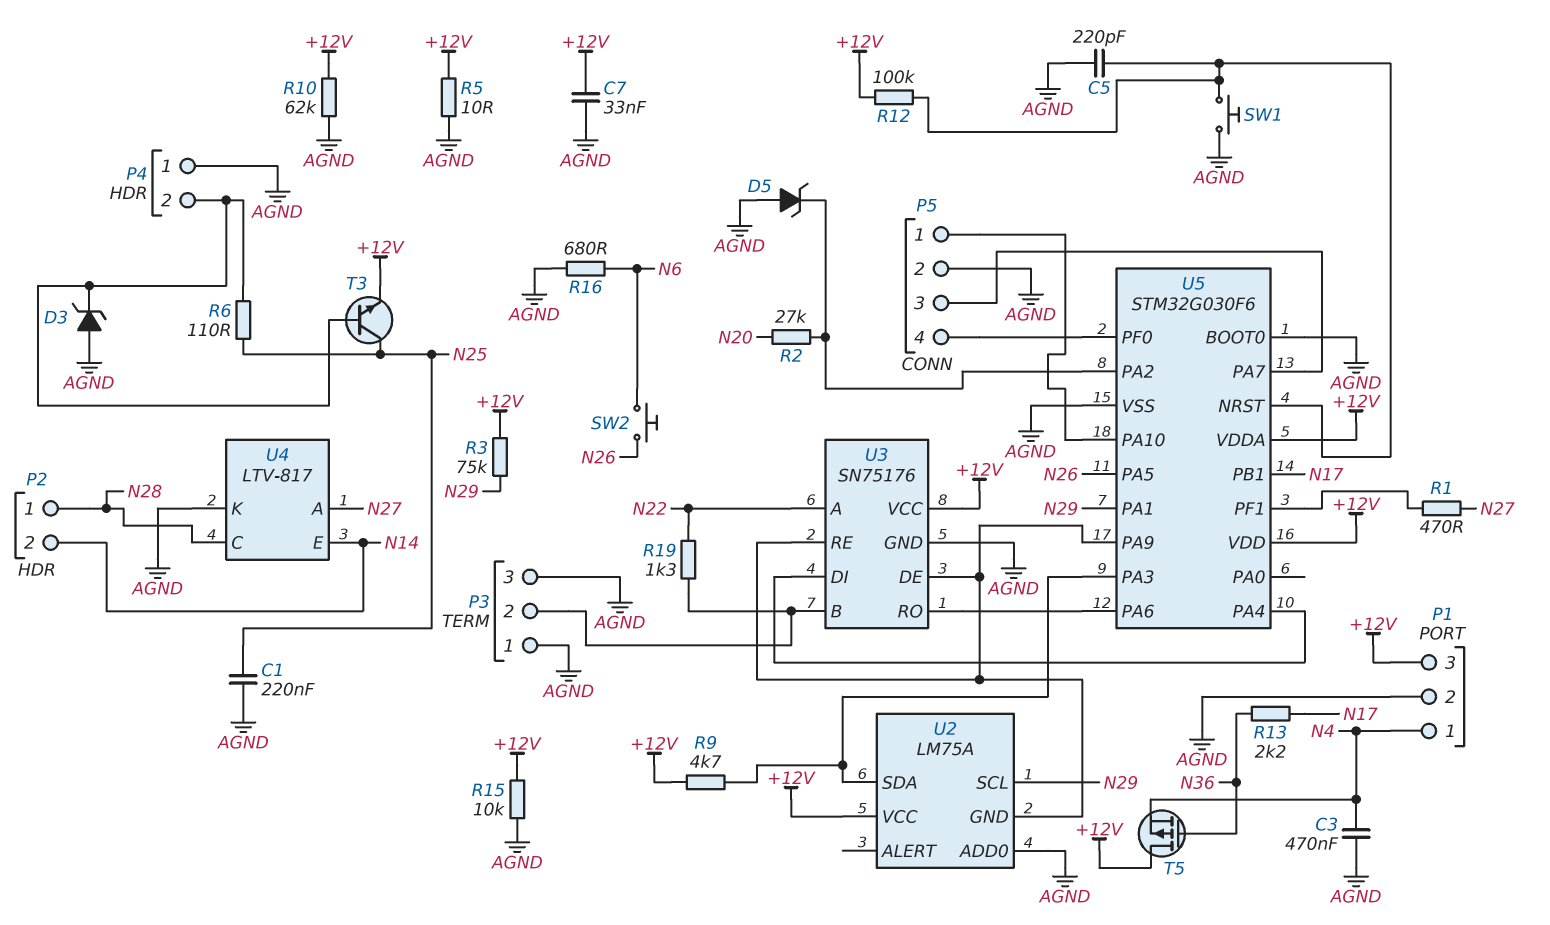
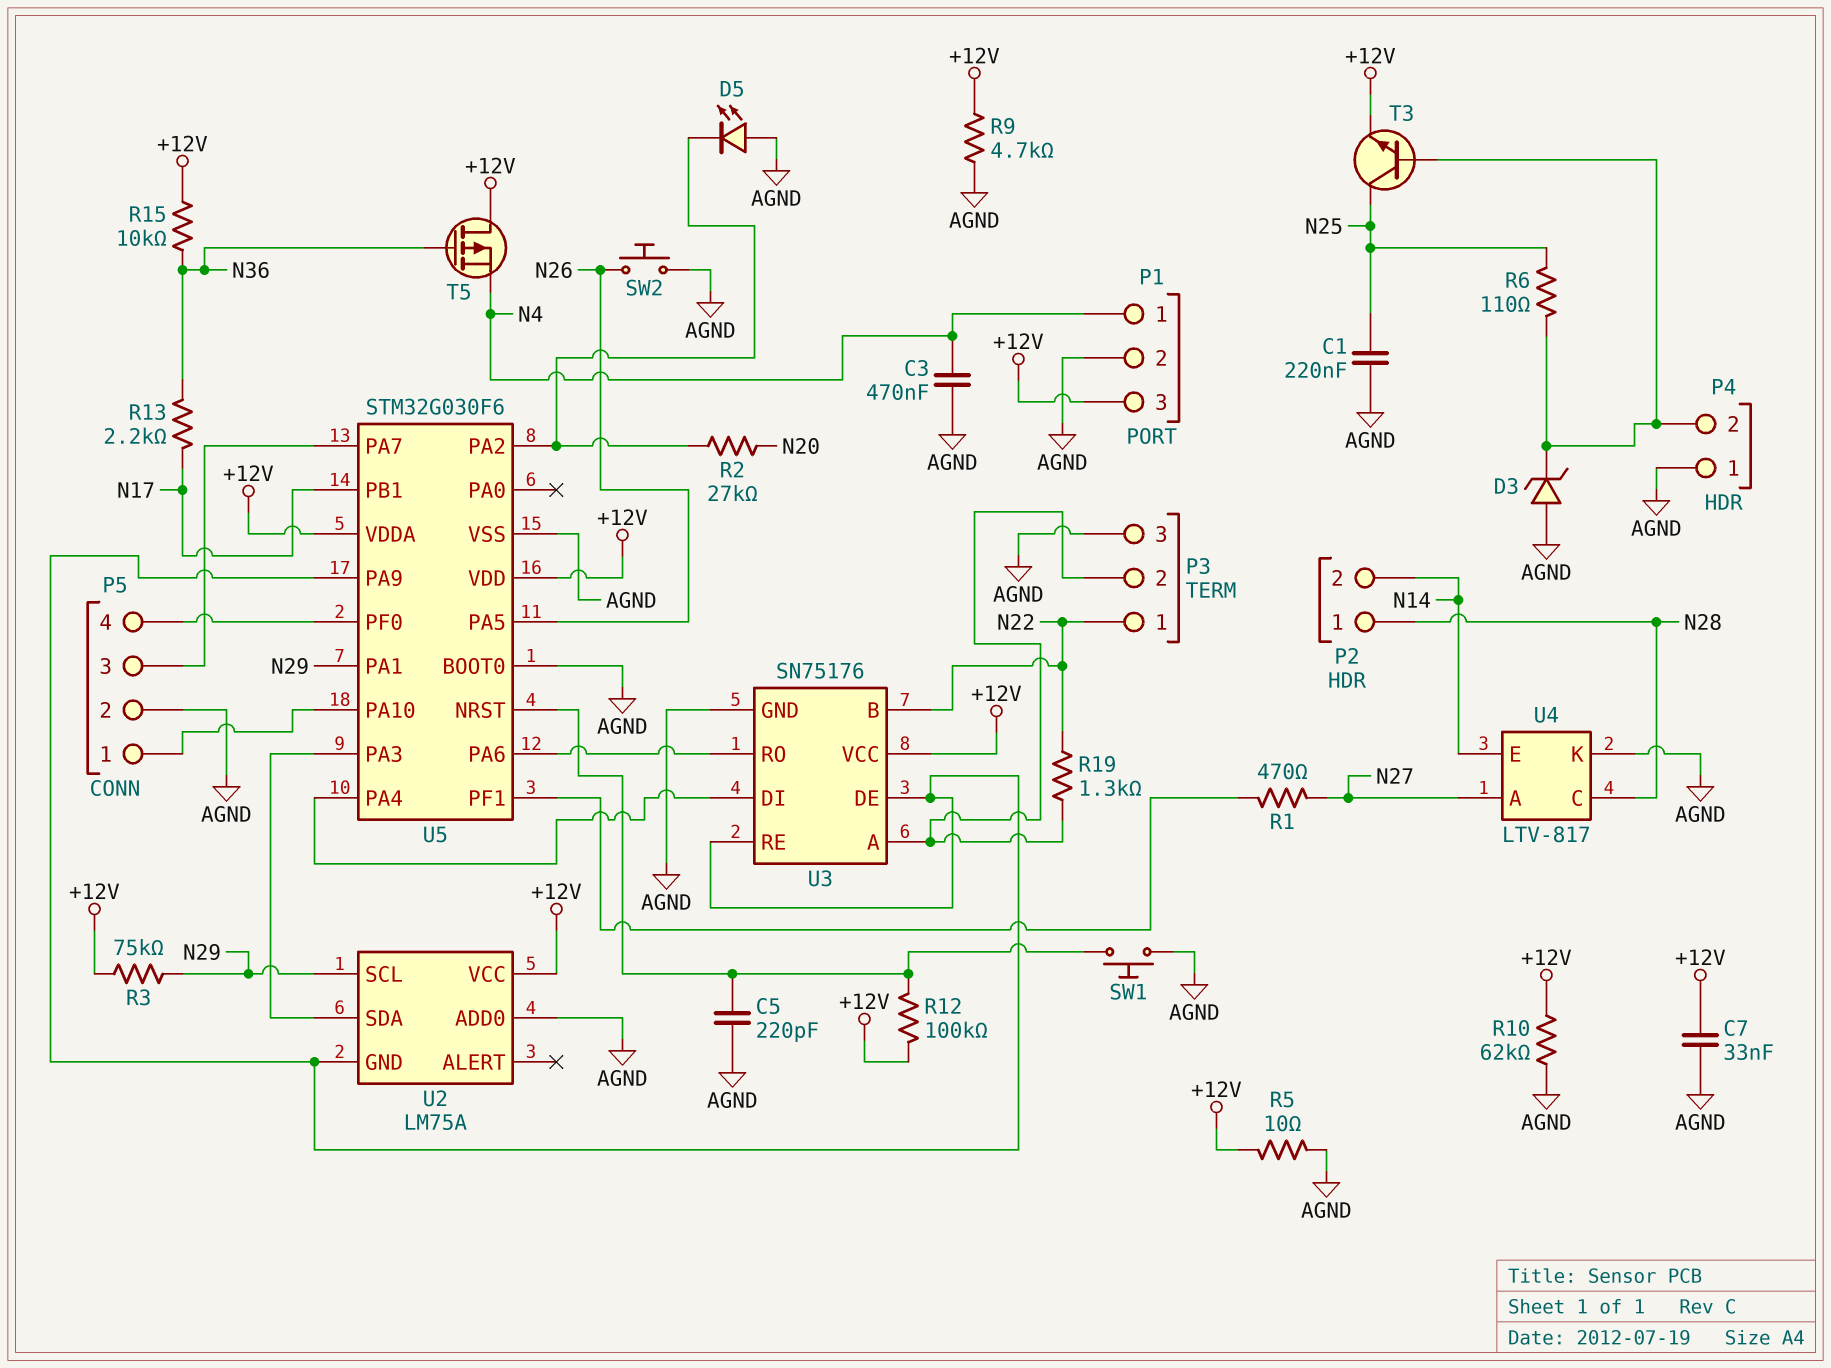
D5: zener (A AGND, K U5/PA2) -> LED (A AGND, K U5/PA2)
P3 pin 1: AGND -> N22
R9: 4.7k (+12V, U2/SDA) -> 4.7k (+12V, AGND)
R15: 10k (+12V, AGND) -> 10k (+12V, N36)
R16: 680 (AGND, N6) -> none
SW2: button (N6, N26) -> button (AGND, N26)
U3 pin A: N22 -> P3/2
U3 pin B: P3/2 -> N22

